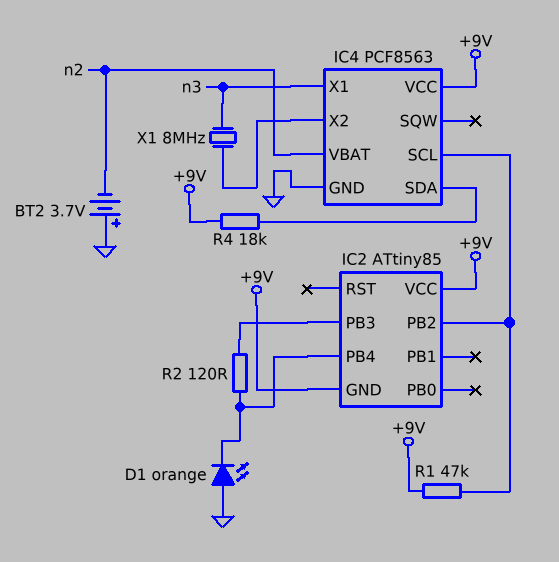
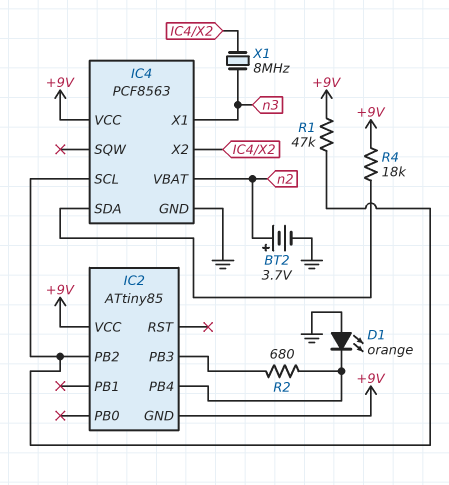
BT2: 3.7V (plus GND, minus n2) -> 3.7V (plus n2, minus GND)
R2: 120 (IC2/PB3, IC2/PB4) -> 680 (IC2/PB3, IC2/PB4)

